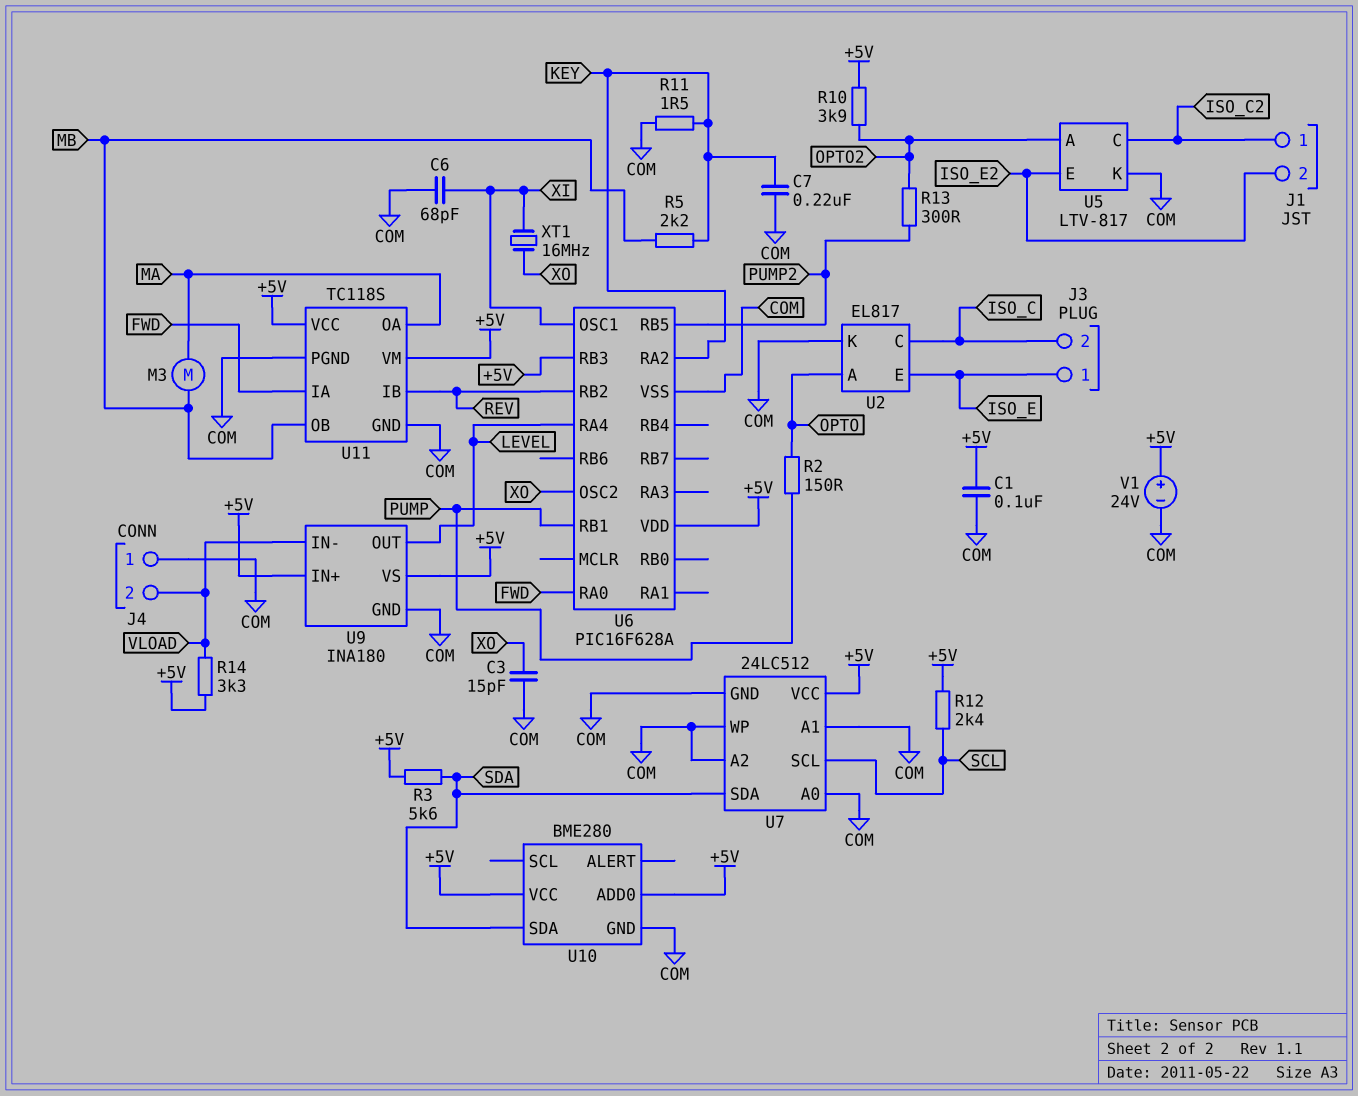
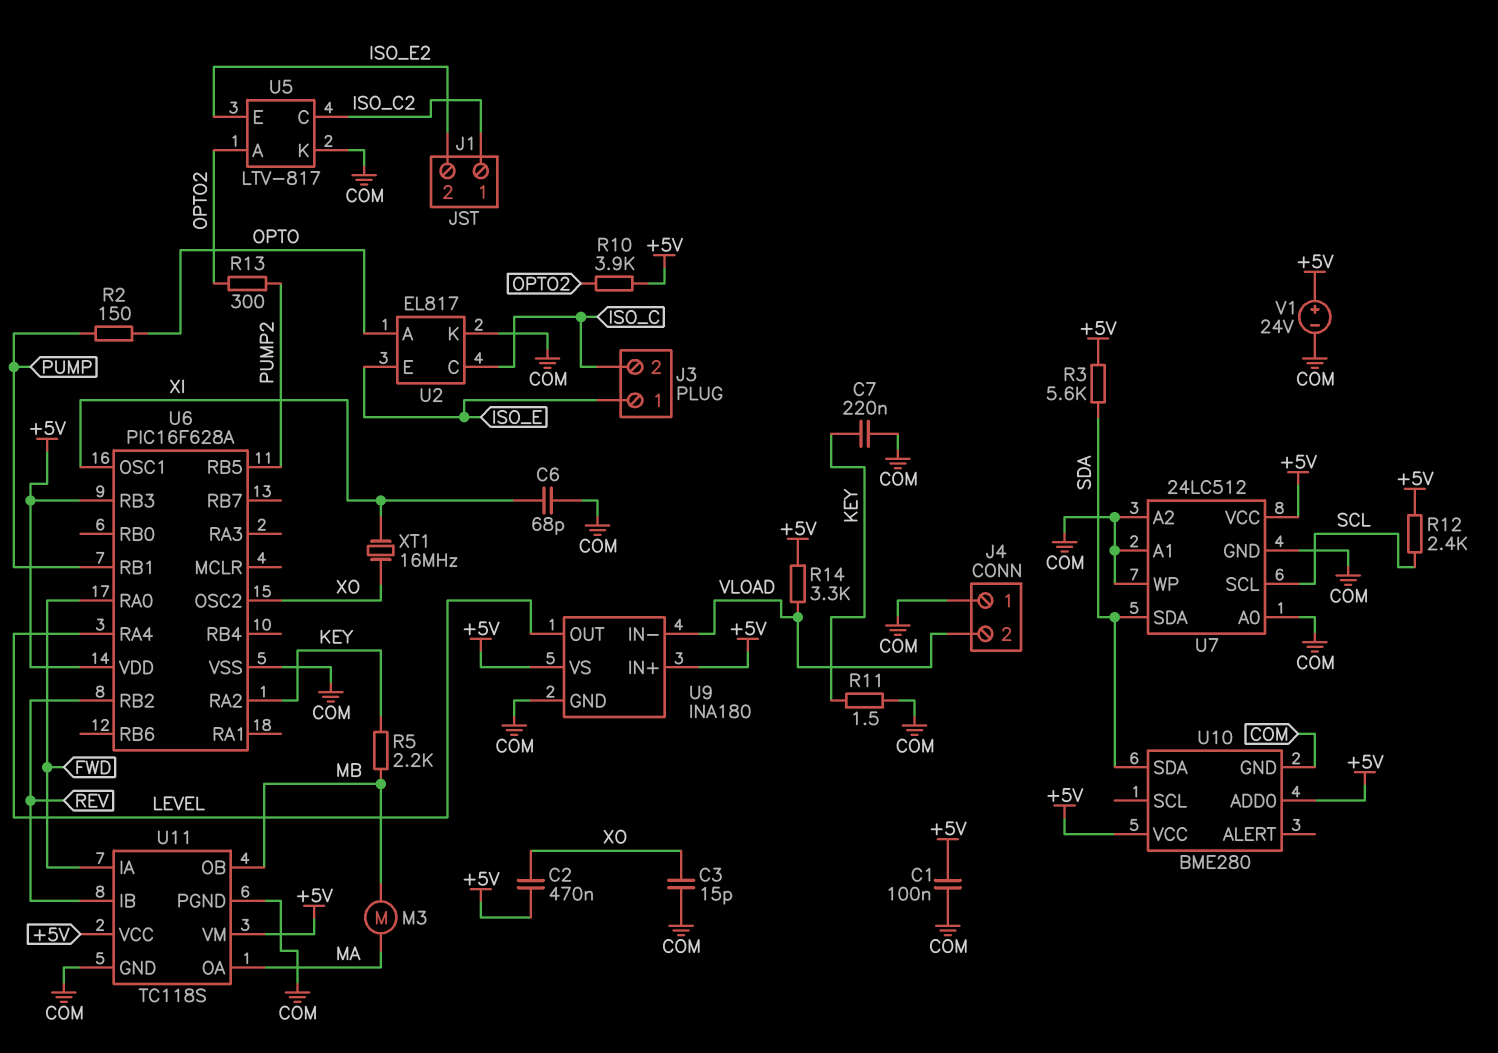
C2: none -> 470nF (+5V, XO)

